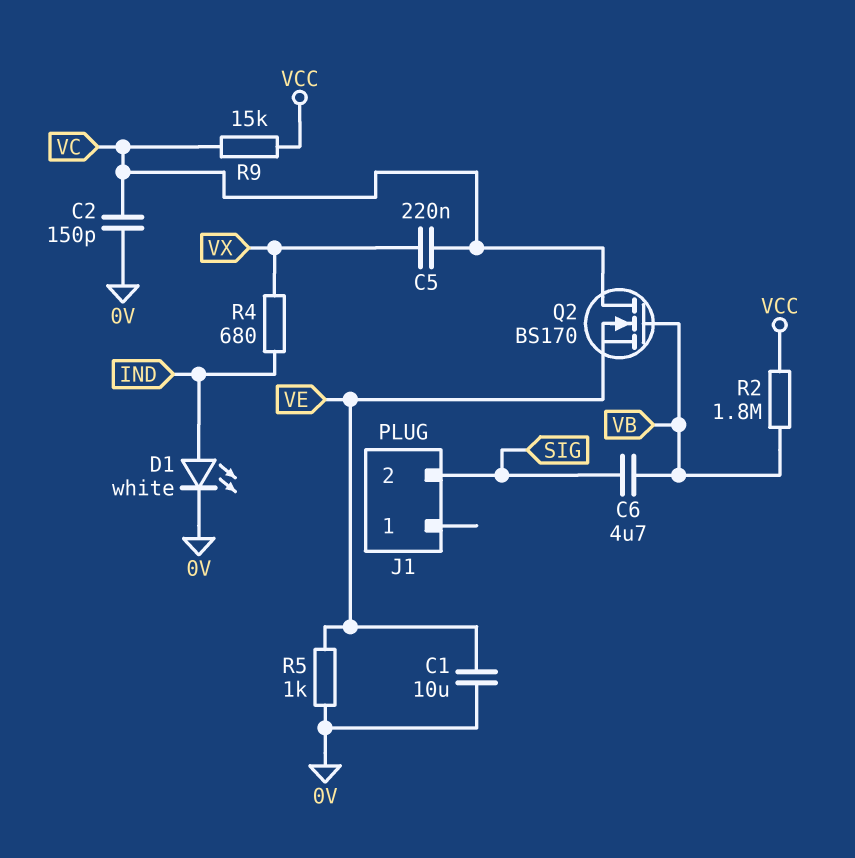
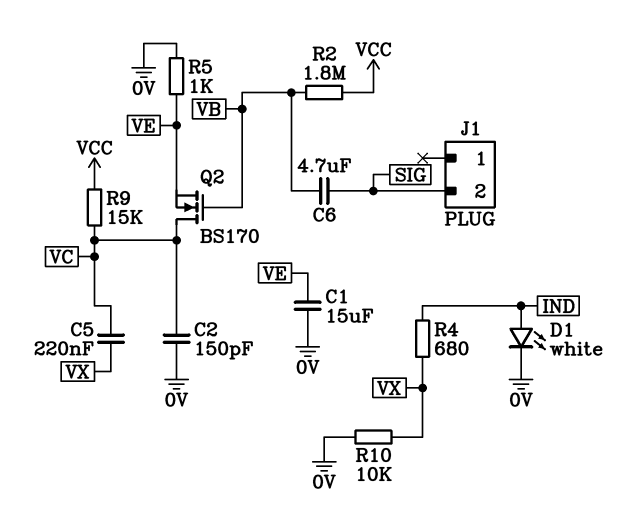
C1: 10uF (0V, VE) -> 15uF (0V, VE)
R10: none -> 10k (0V, VX)

